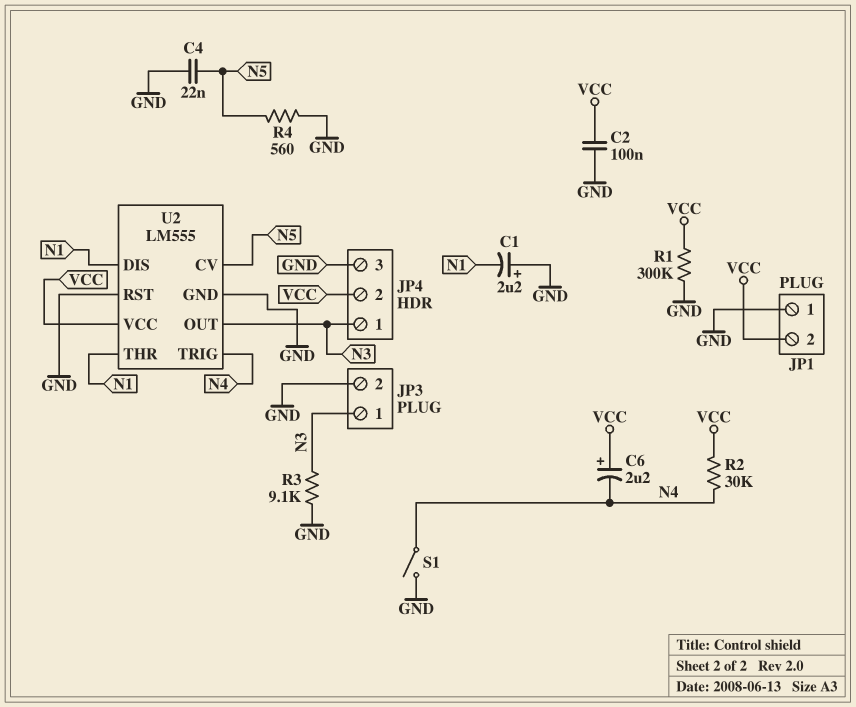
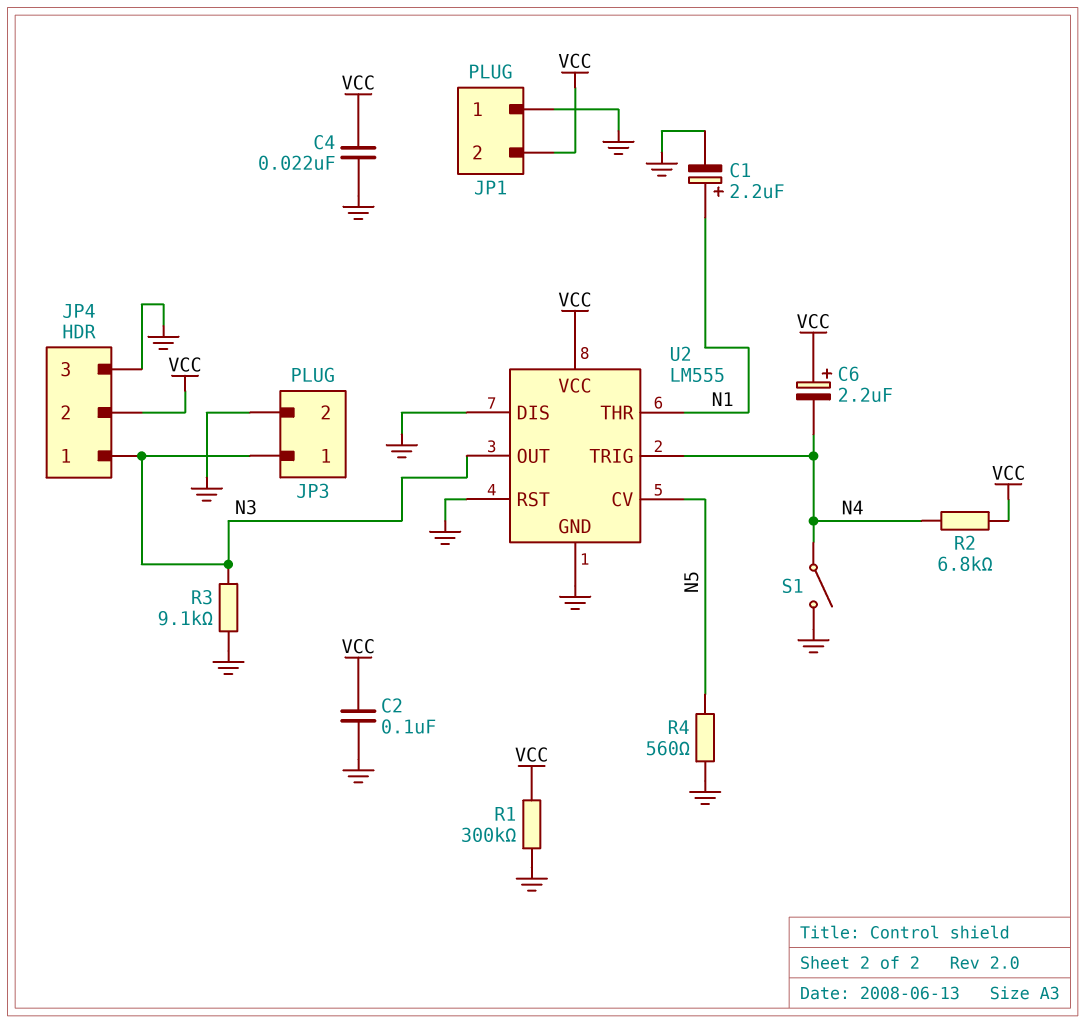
C1: 2.2uF (plus GND, minus N1) -> 2.2uF (plus N1, minus GND)
C4: 22nF (GND, N5) -> 22nF (GND, VCC)
R2: 30k (N4, VCC) -> 6.8k (N4, VCC)
U2 pin DIS: N1 -> GND

